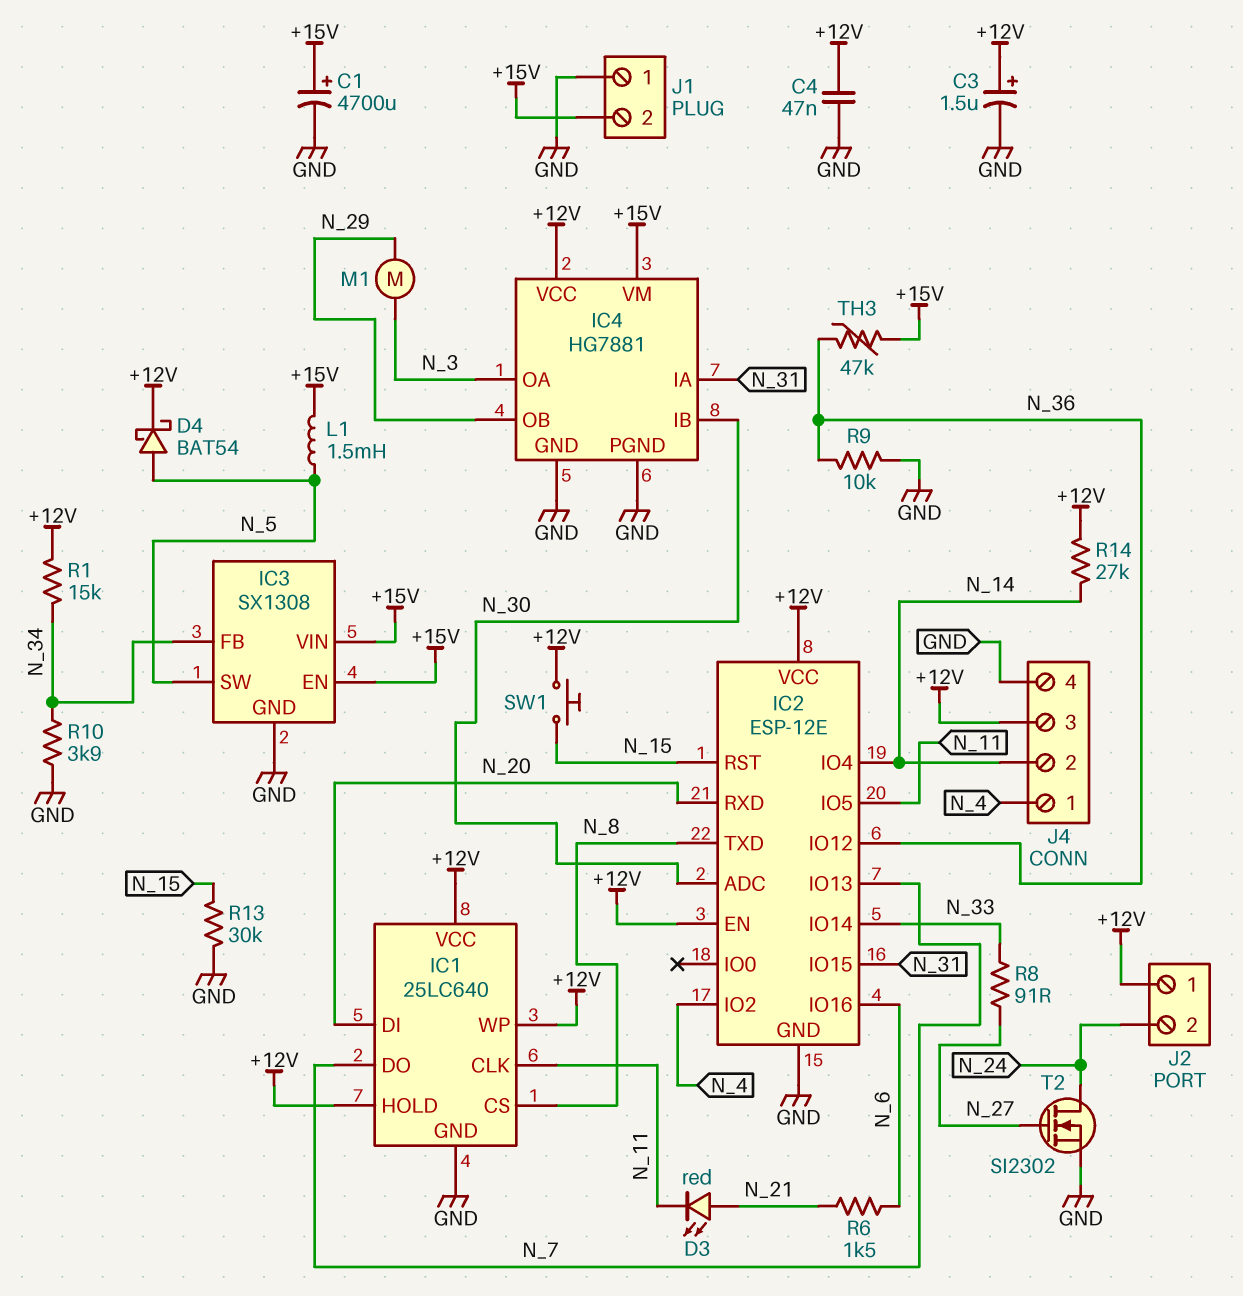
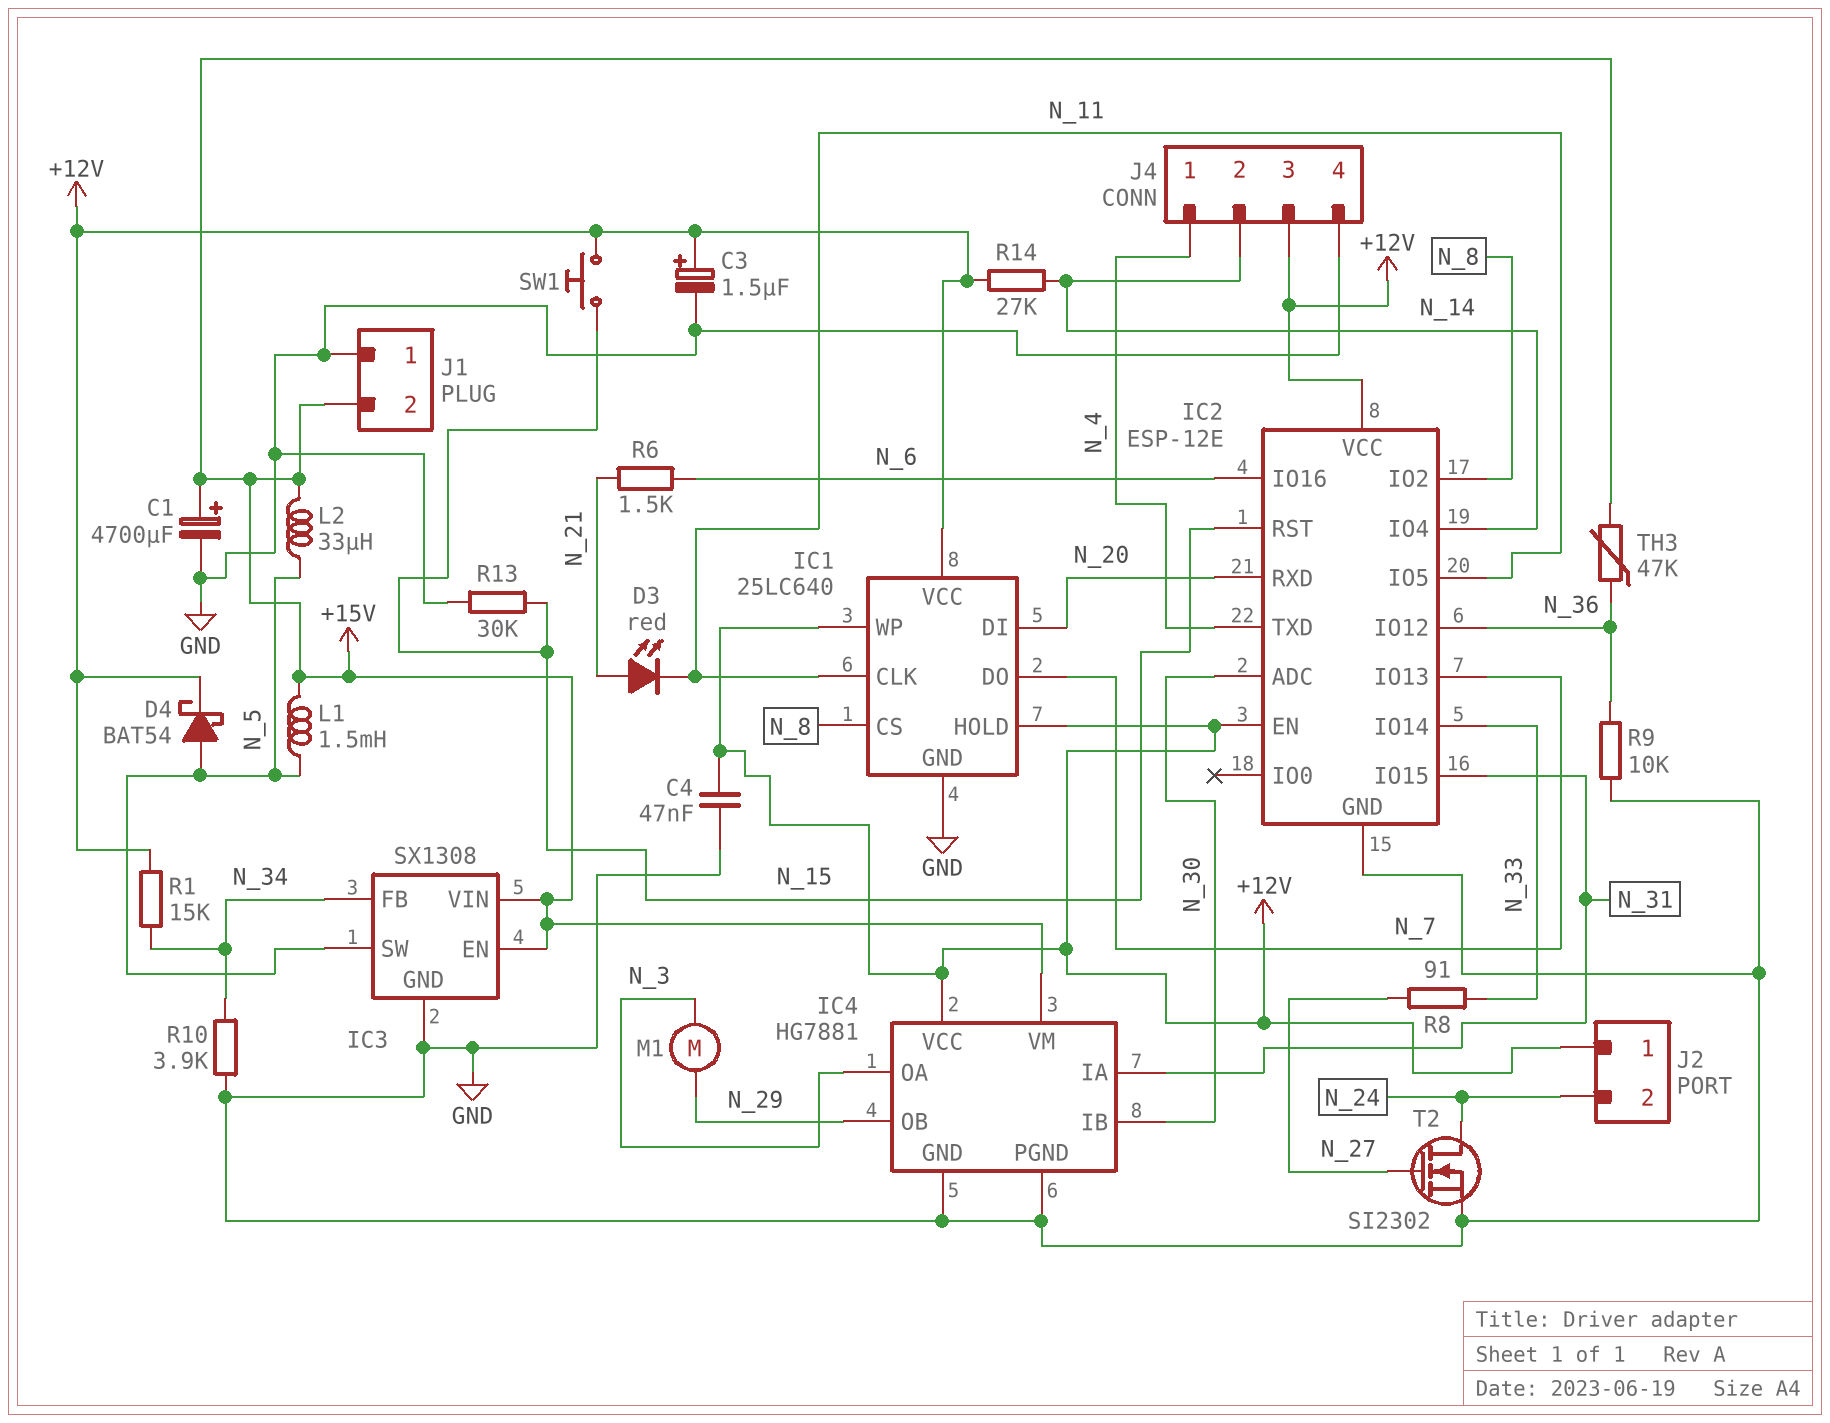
IC2 pin IO2: N_4 -> N_8
IC2 pin TXD: N_8 -> N_4
L2: none -> 33uH (+15V, N_5)

